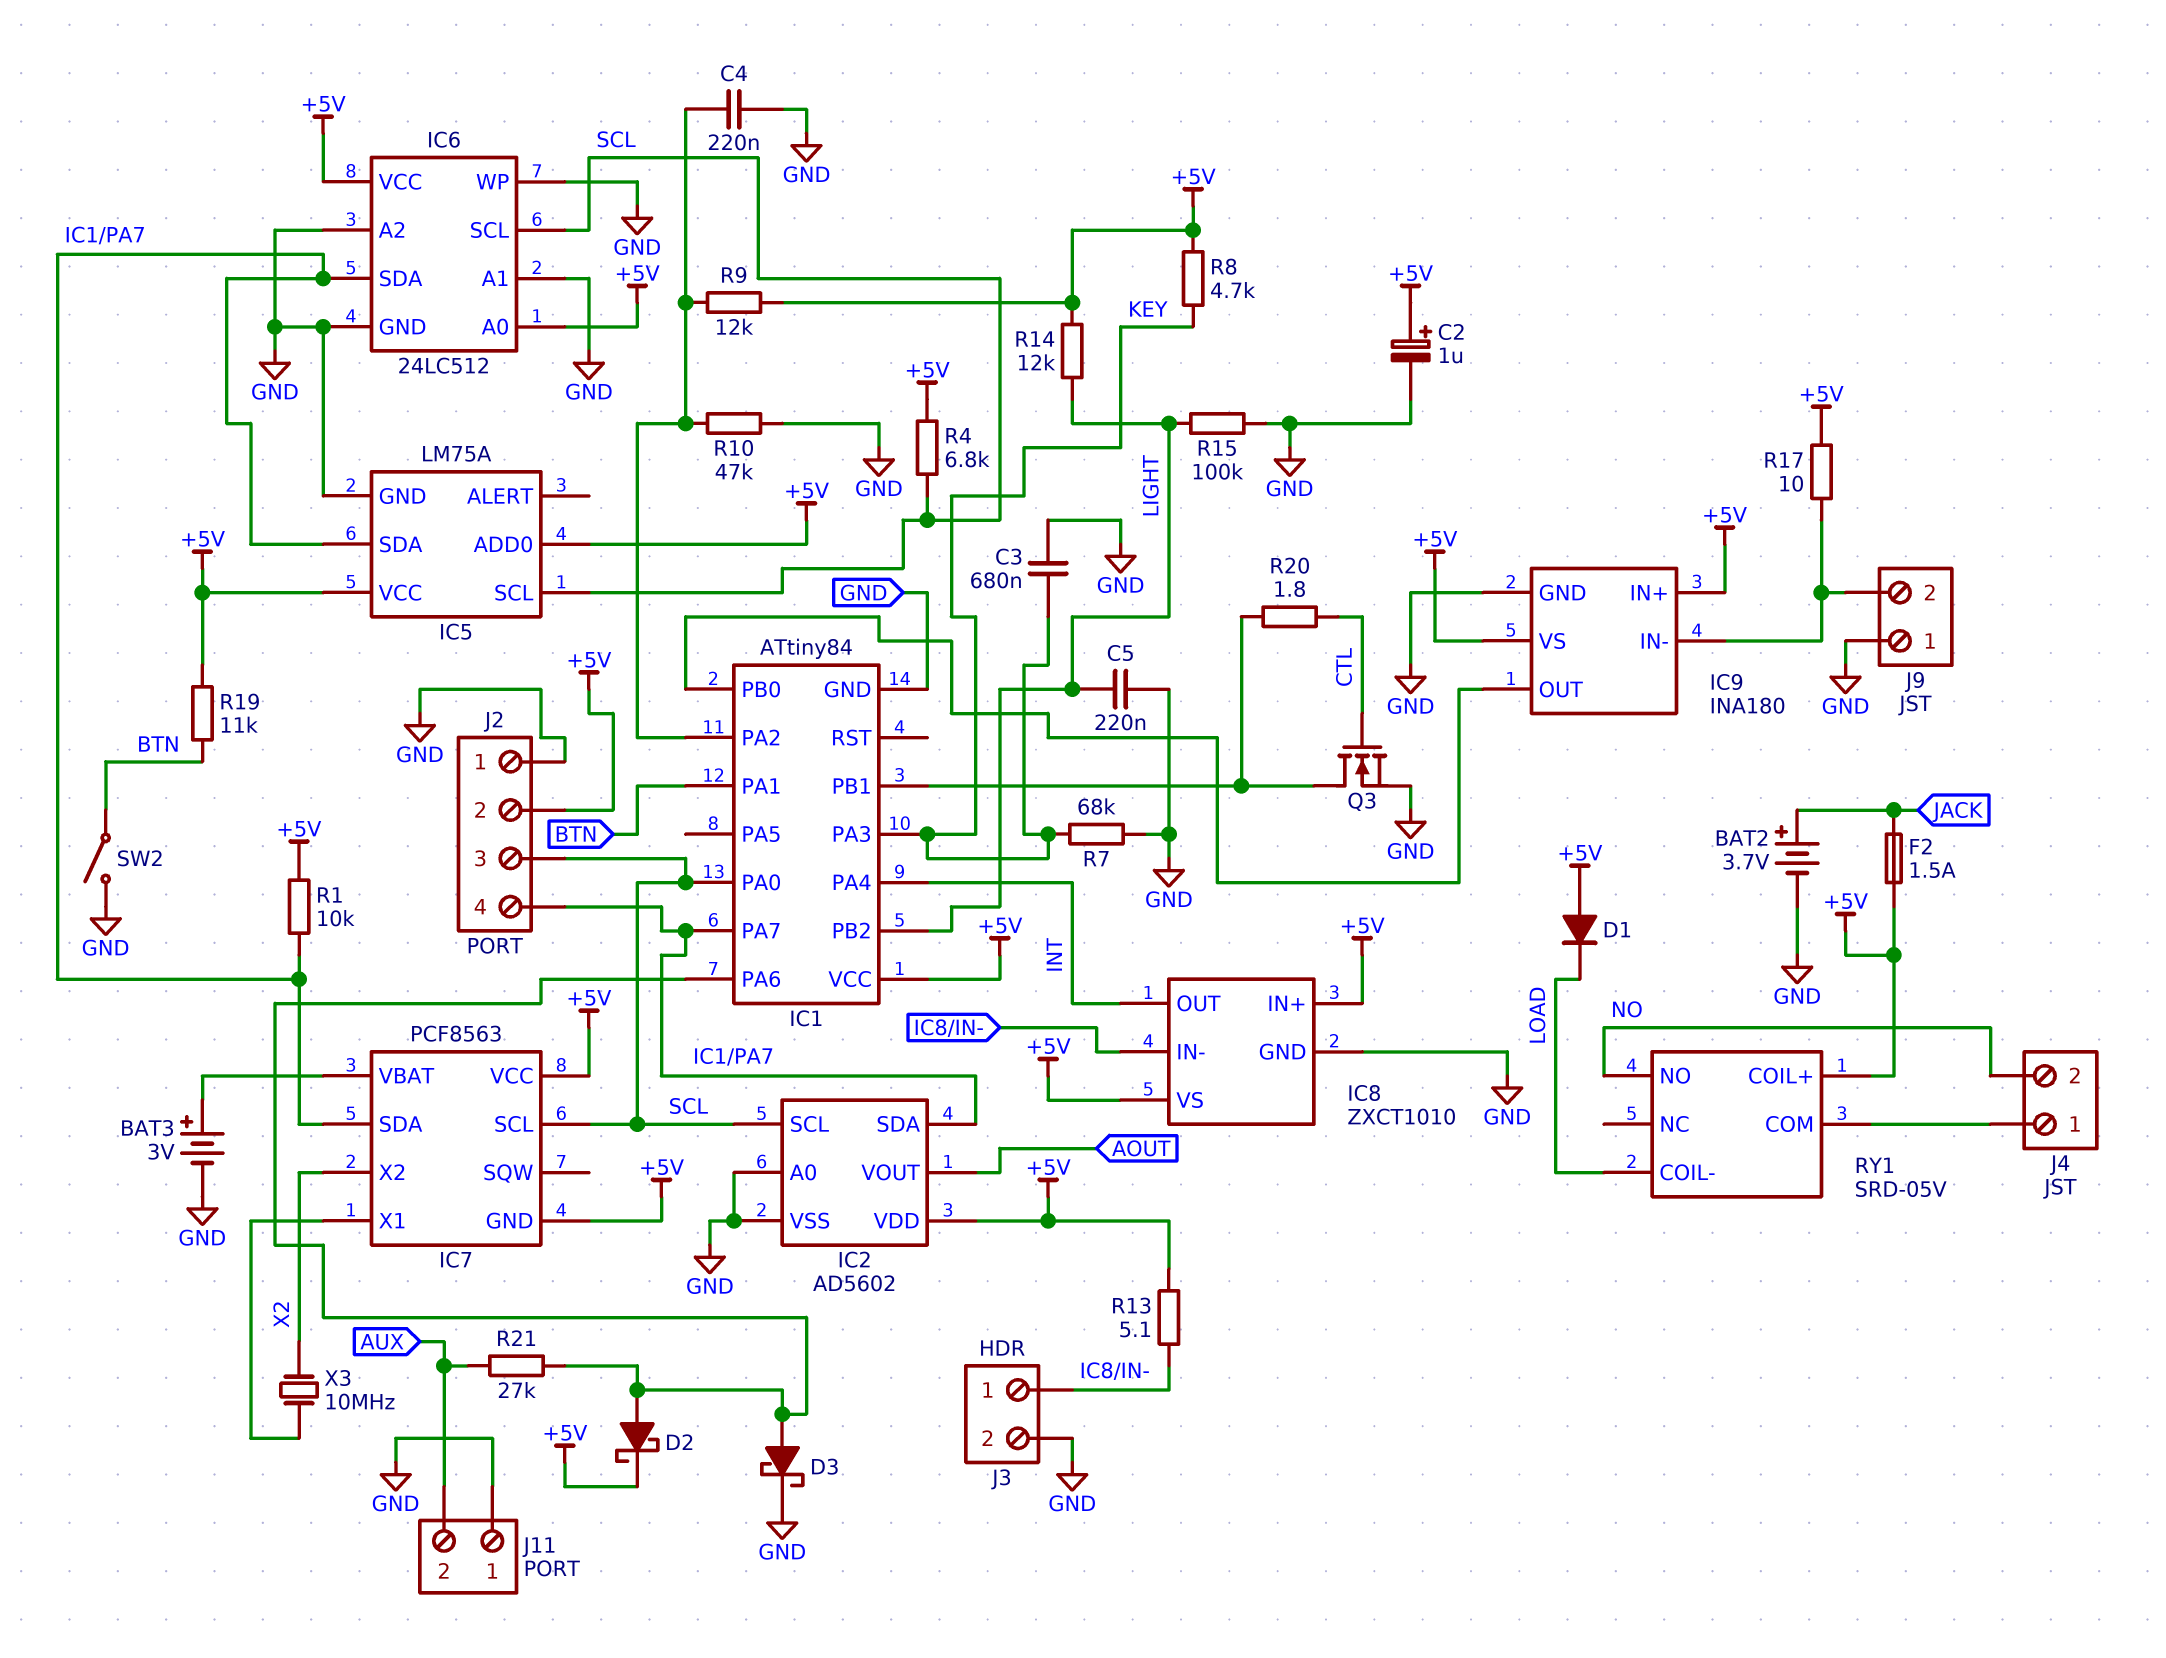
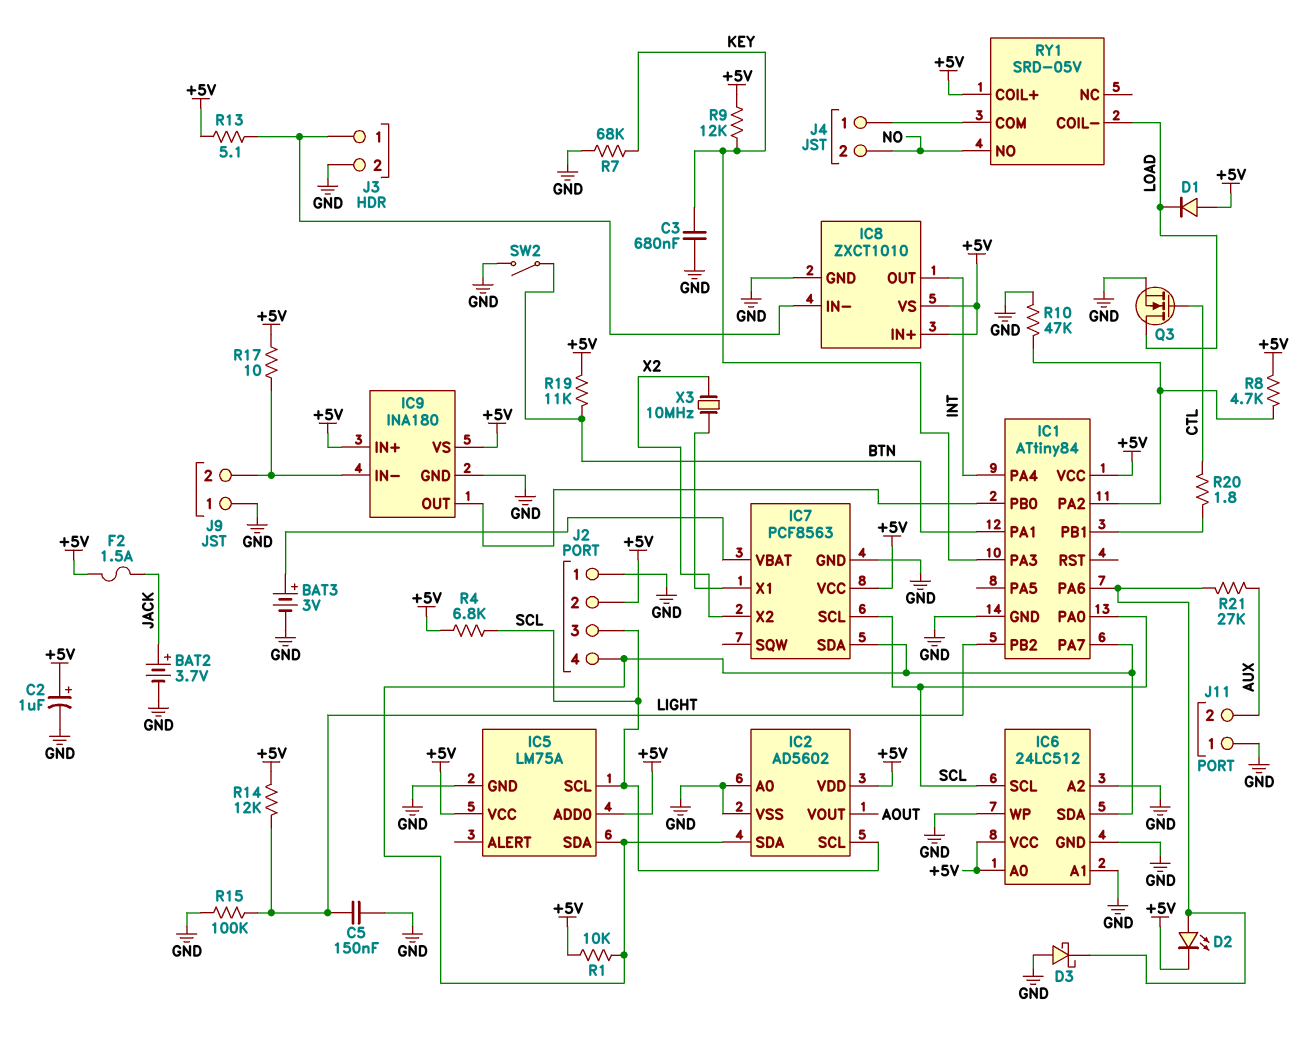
C4: 220nF (GND, IC1/PA2) -> none
C5: 220nF (GND, LIGHT) -> 150nF (GND, LIGHT)
D2: schottky (A IC1/PA6, K +5V) -> LED (A IC1/PA6, K +5V)
D3: schottky (A IC1/PA6, K GND) -> schottky (A GND, K IC1/PA6)
IC7 pin GND: +5V -> GND
Q3: NMOS (G CTL, D IC1/PB1, S GND) -> NMOS (G CTL, D LOAD, S GND)
R8: 4.7k (+5V, KEY) -> 4.7k (+5V, IC1/PA2)
R9: 12k (+5V, IC1/PA2) -> 12k (+5V, KEY)

